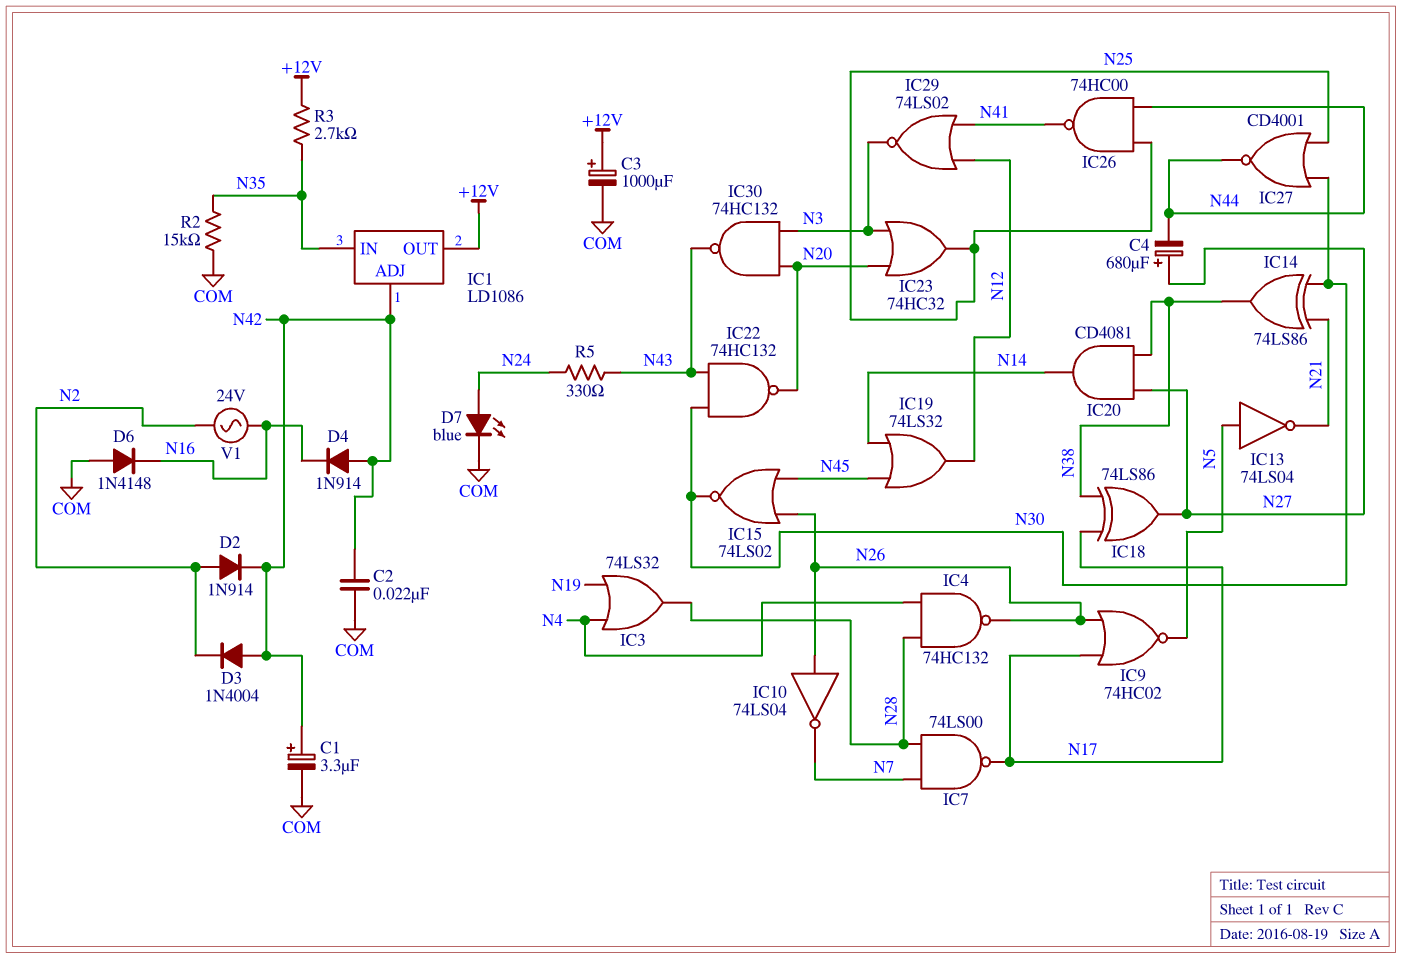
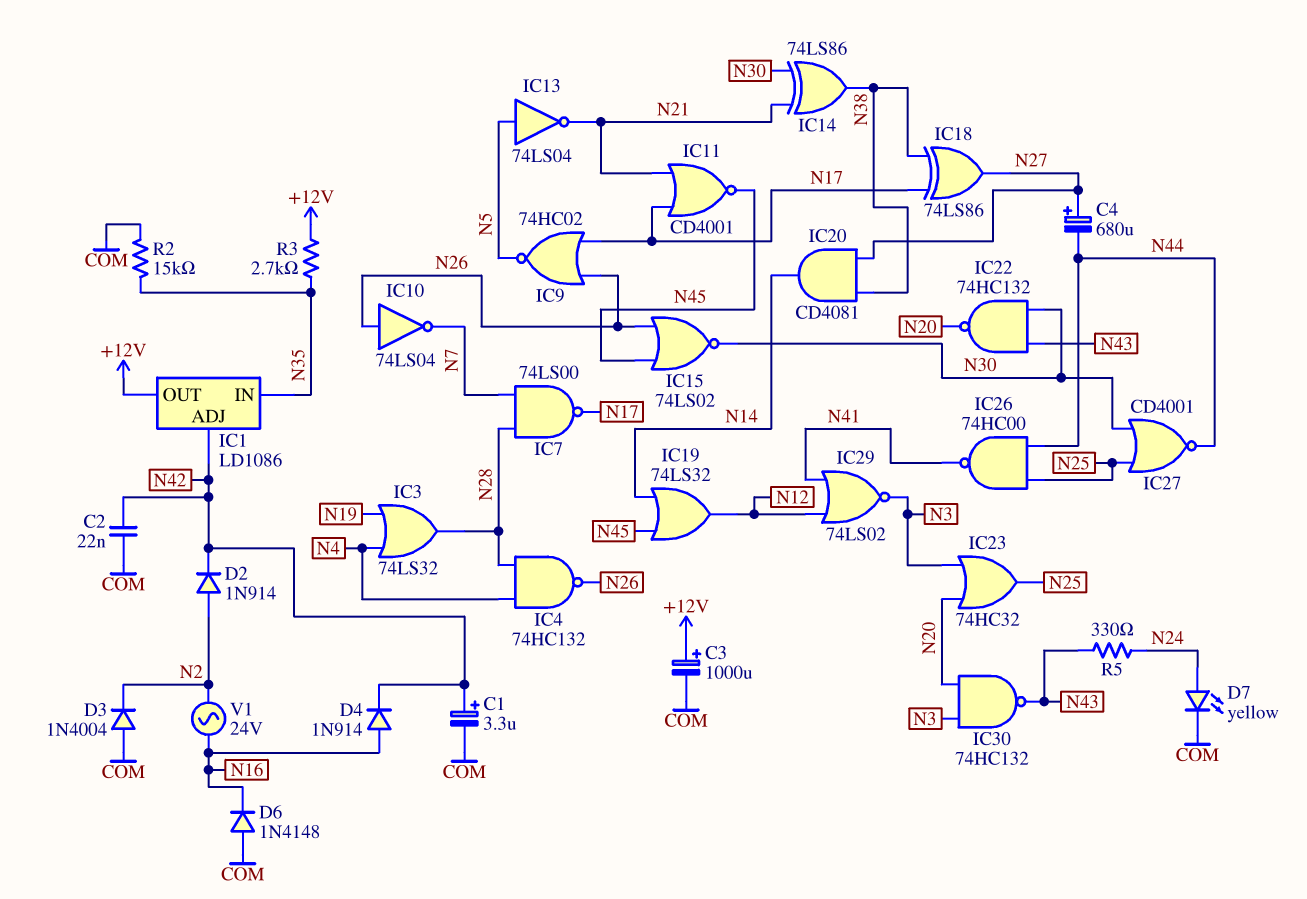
D3: diode 1N4004 (A N42, K N2) -> diode 1N4004 (A COM, K N2)
D4: diode 1N914 (A N42, K N16) -> diode 1N914 (A N16, K N42)
D7: LED blue (A N24, K COM) -> LED yellow (A N24, K COM)
IC11: none -> NOR CD4001 (in N17, in N21, out N45)

